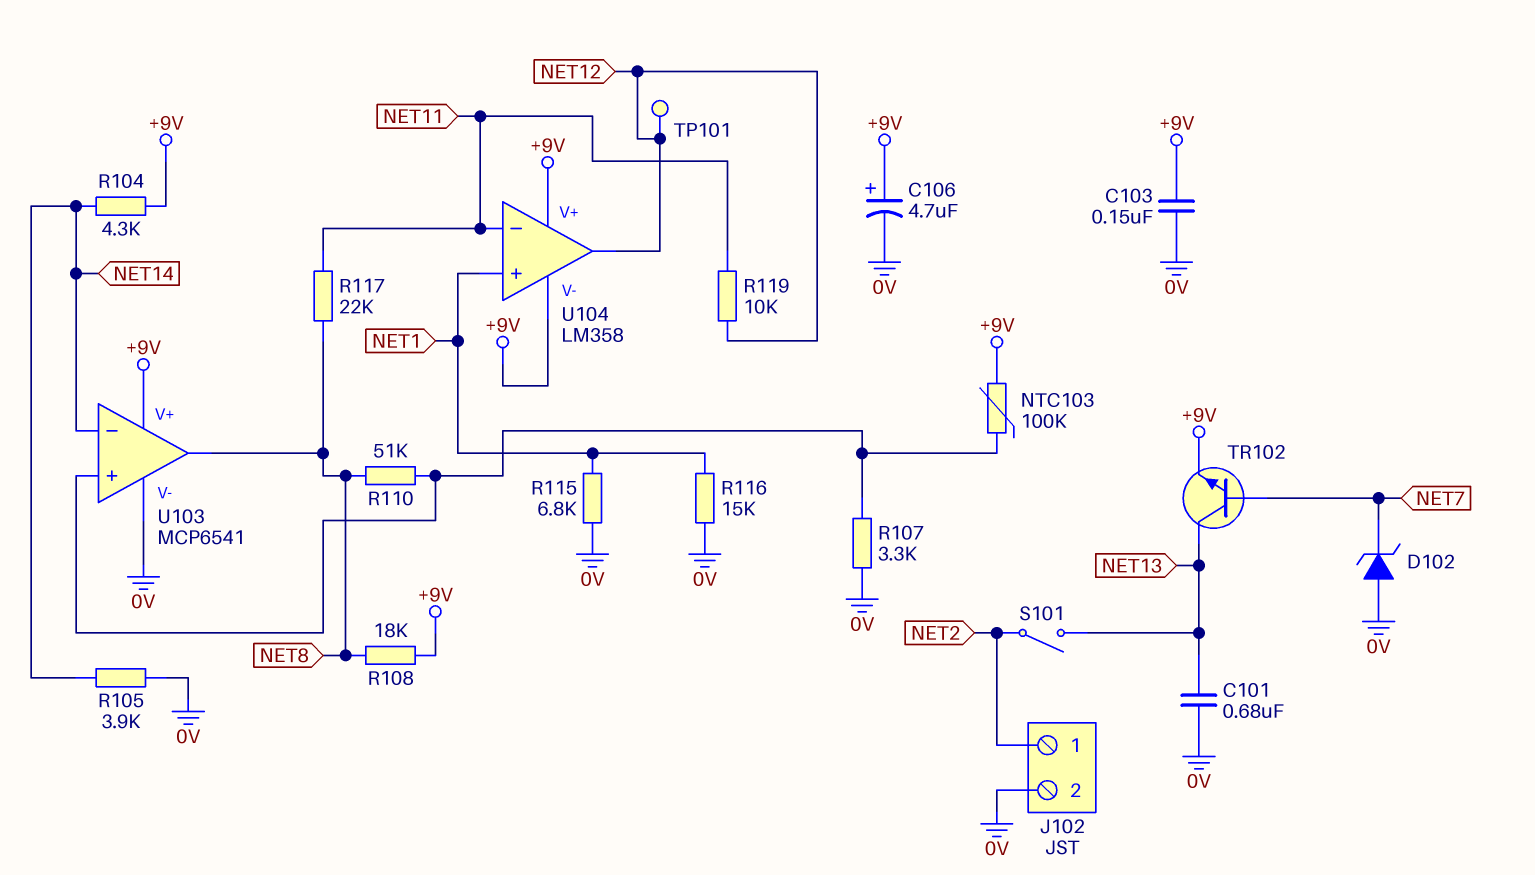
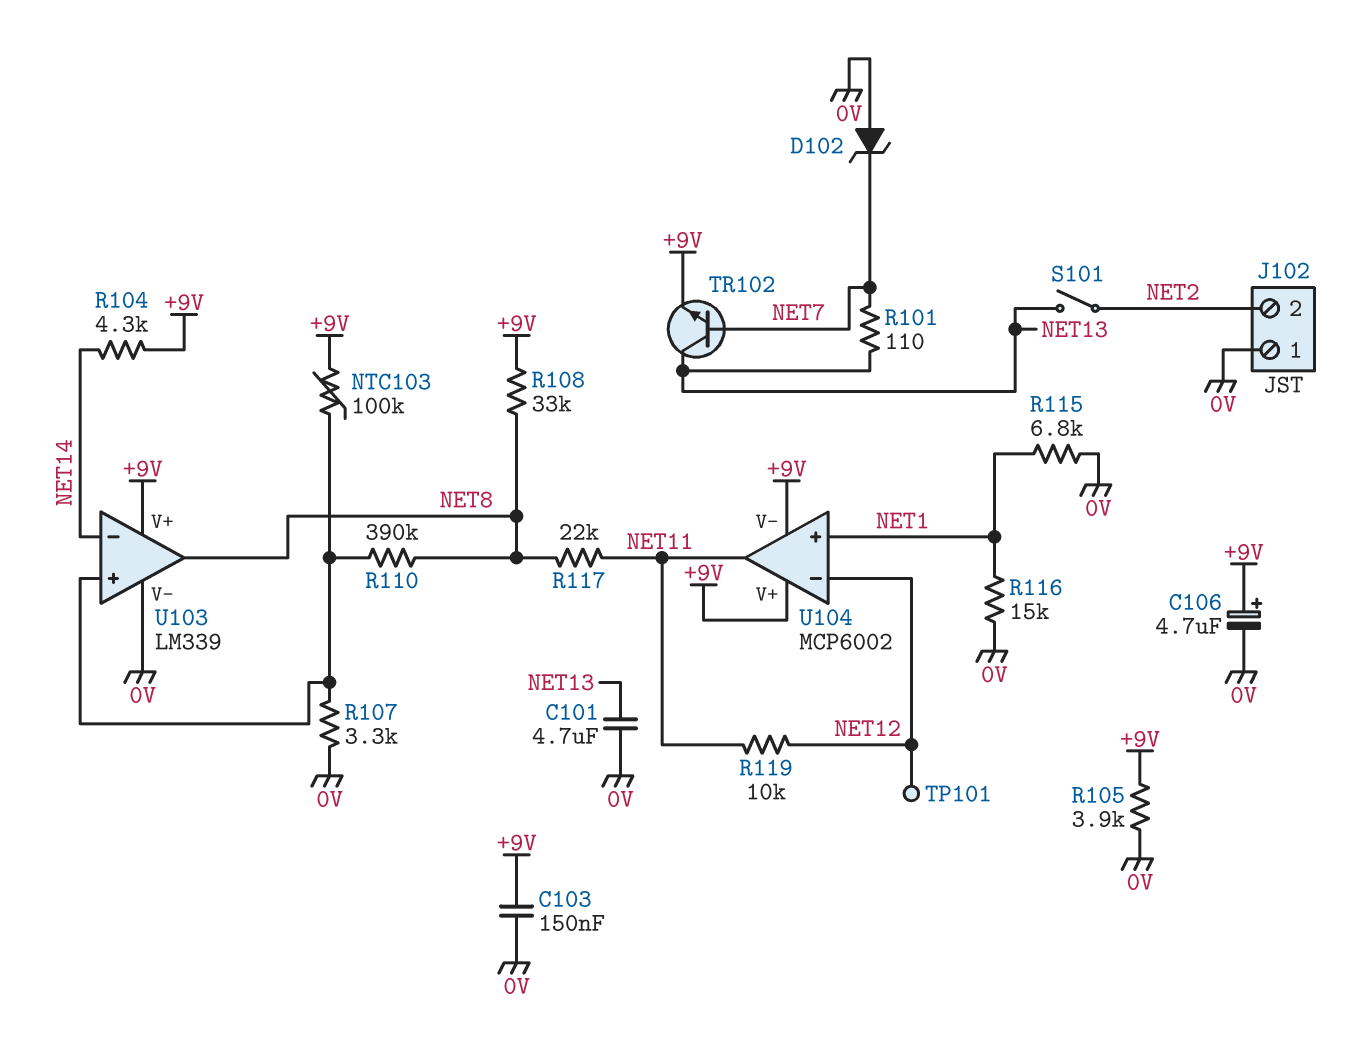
C101: 680nF (0V, NET13) -> 4.7uF (0V, NET13)
J102 pin 1: NET2 -> 0V
J102 pin 2: 0V -> NET2
R101: none -> 110 (NET7, NET13)
R105: 3.9k (0V, NET14) -> 3.9k (+9V, 0V)
R108: 18k (+9V, NET8) -> 33k (+9V, NET8)
R110: 51k (NET8, U103/in+) -> 390k (NET8, U103/in+)
U103: MCP6541 -> LM339
U104: LM358 -> MCP6002
U104 pin in-: NET11 -> NET12
U104 pin out: NET12 -> NET11

